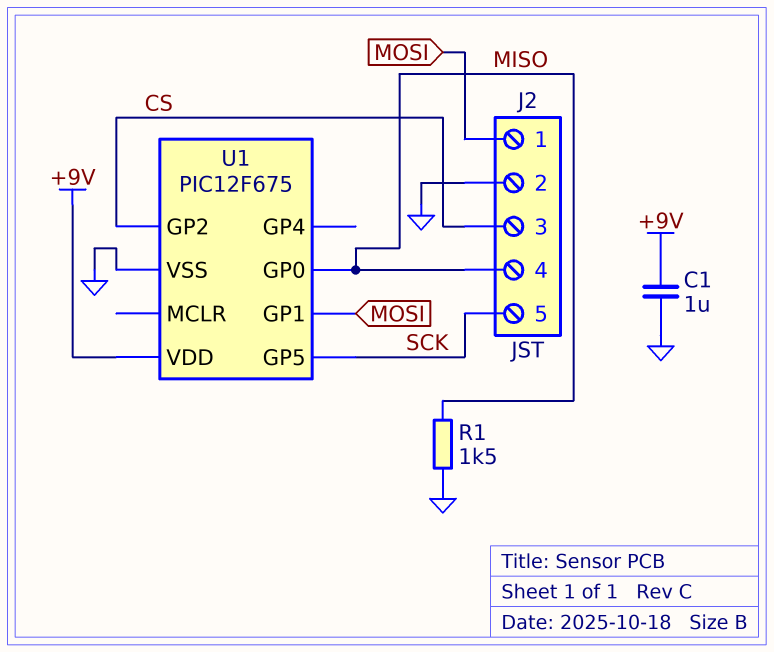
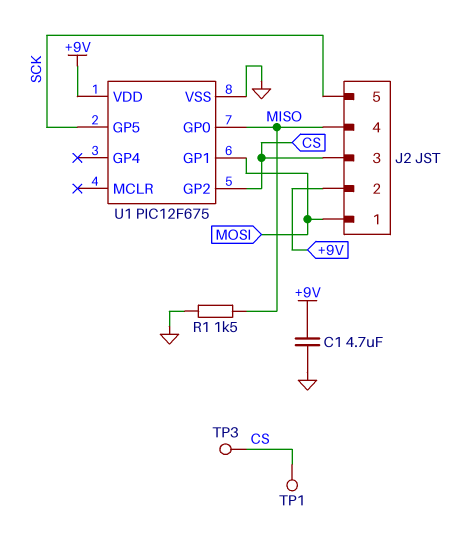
C1: 1uF (+9V, GND) -> 4.7uF (+9V, GND)
J2 pin 2: GND -> +9V
TP1: none -> test point (CS)
TP3: none -> test point (CS)

